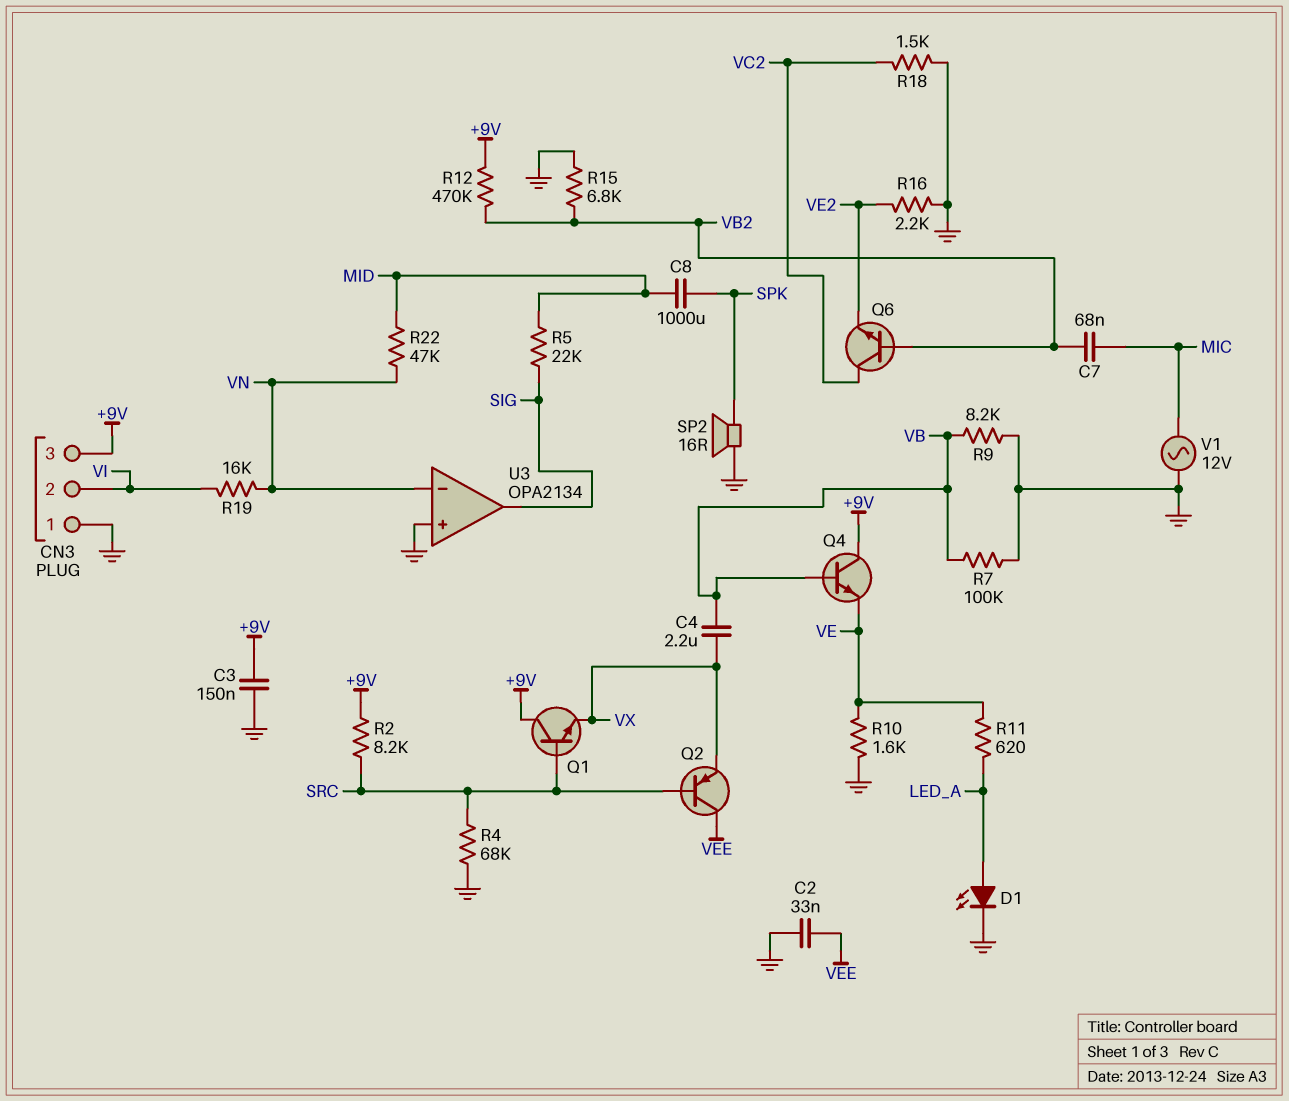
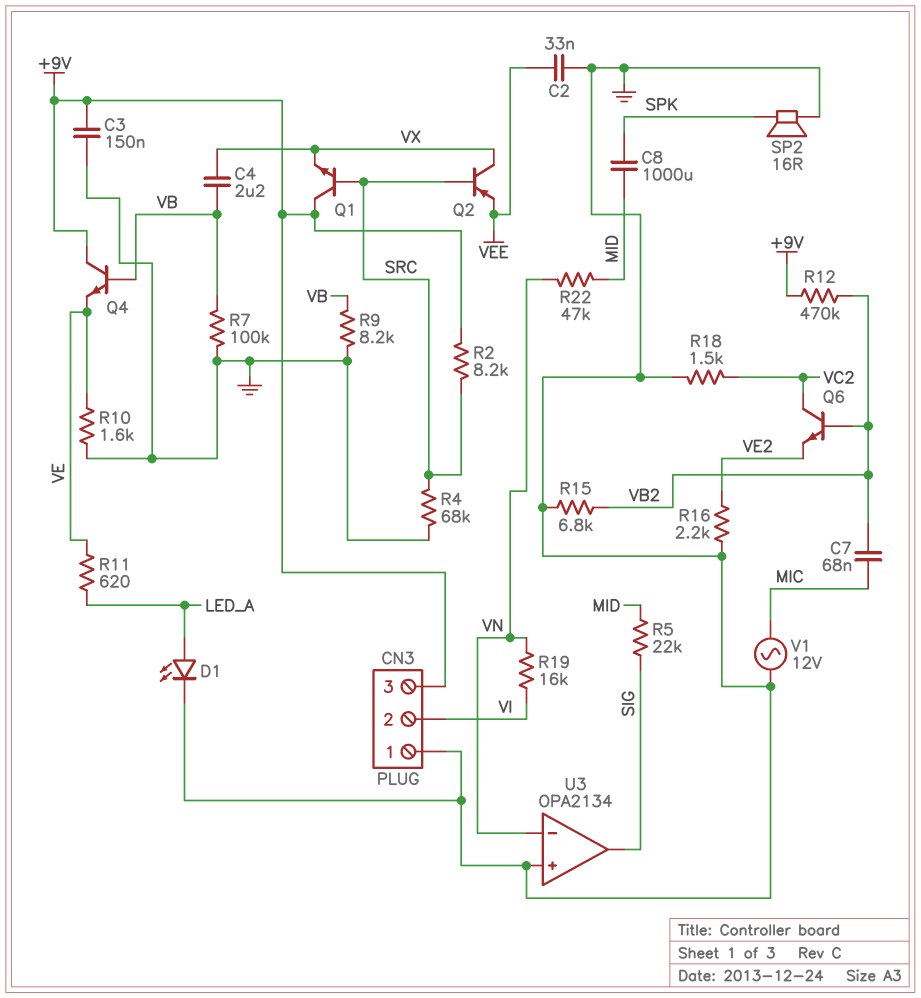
Q2: PNP (B SRC, C VEE, E VX) -> PNP (B SRC, C VX, E VEE)

